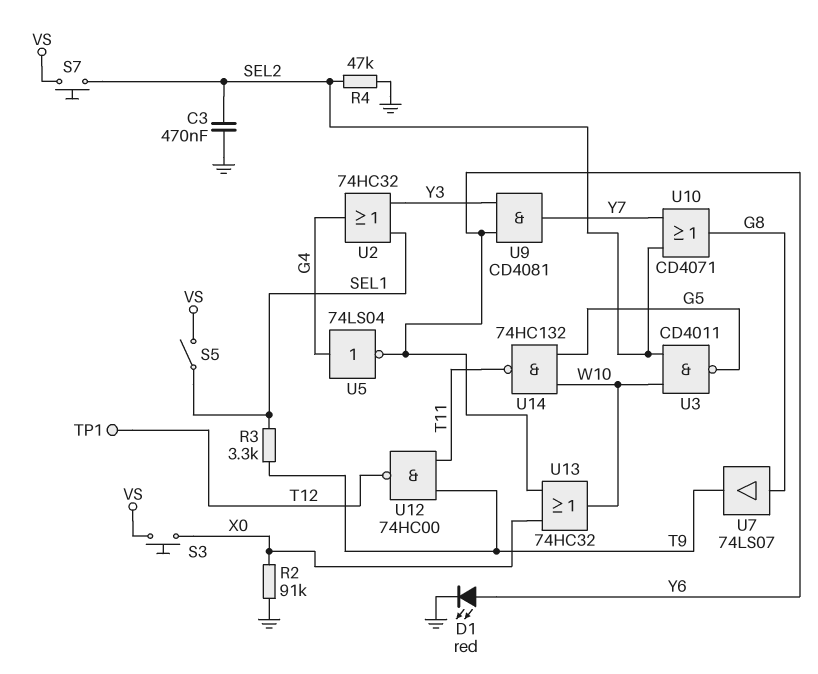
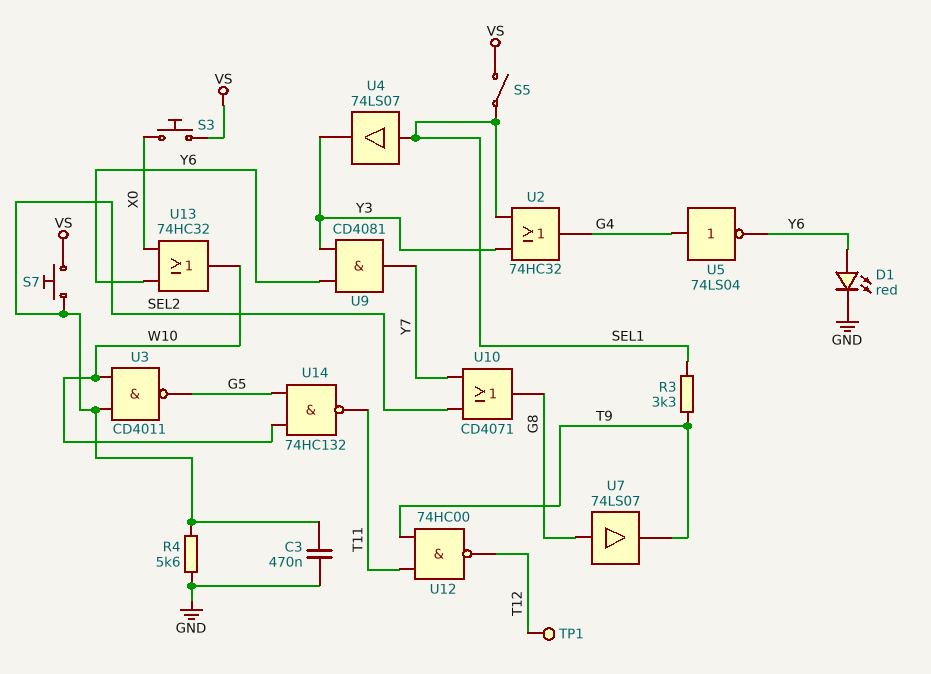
R2: 91k (GND, X0) -> none
R4: 47k (GND, SEL2) -> 5.6k (GND, SEL2)
U4: none -> buffer 74LS07 (in SEL1, out Y3)

